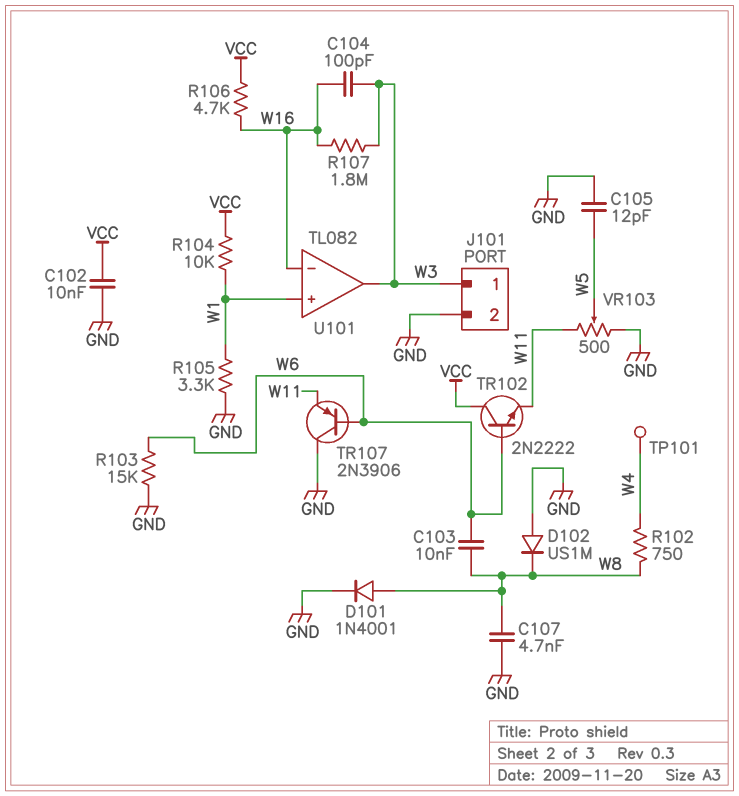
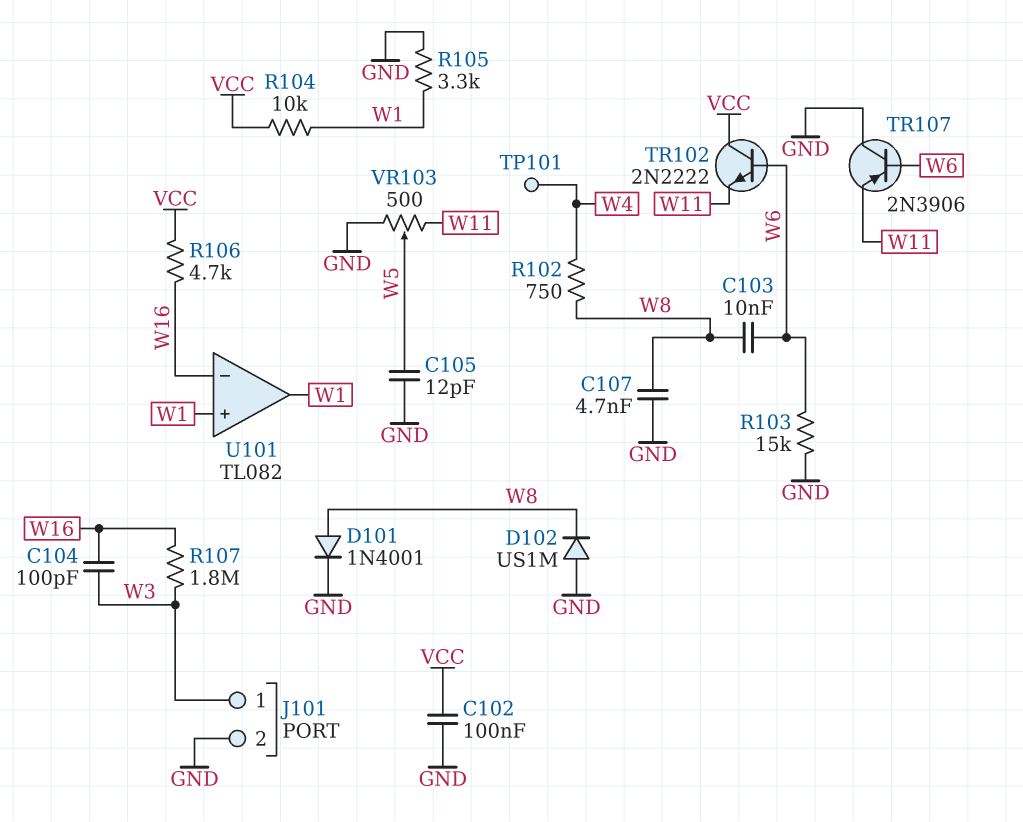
C102: 10nF (GND, VCC) -> 100nF (GND, VCC)
U101 pin out: W3 -> W1

